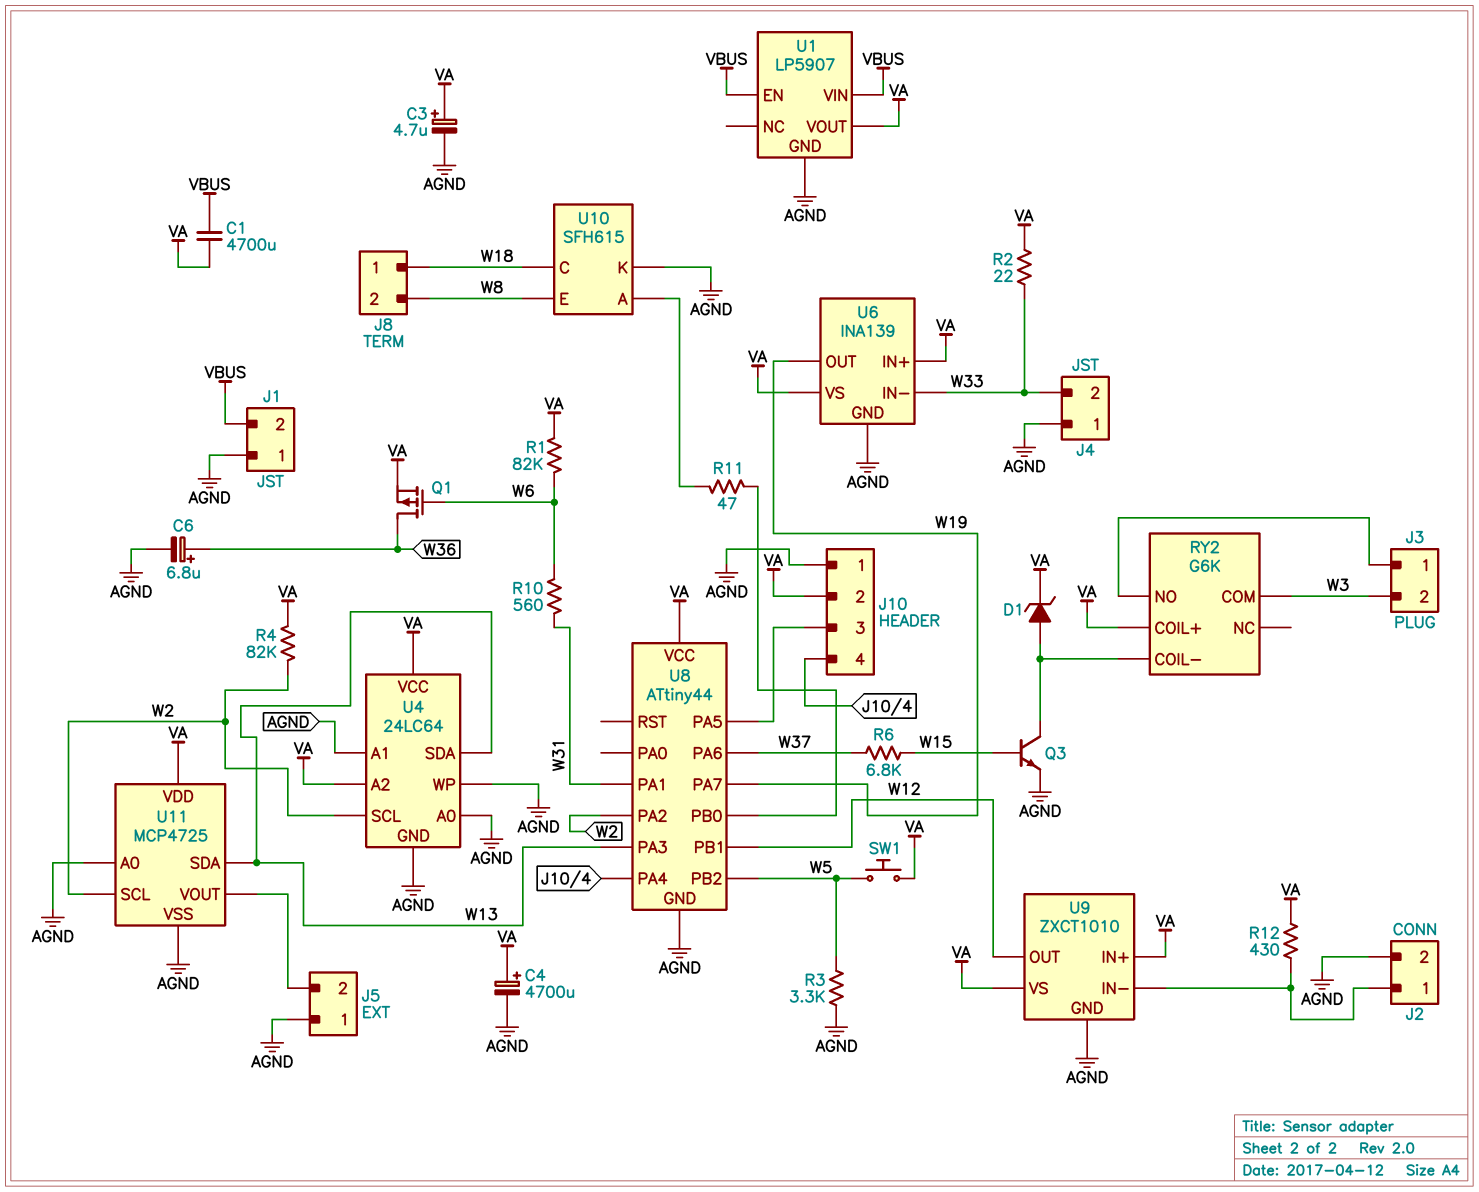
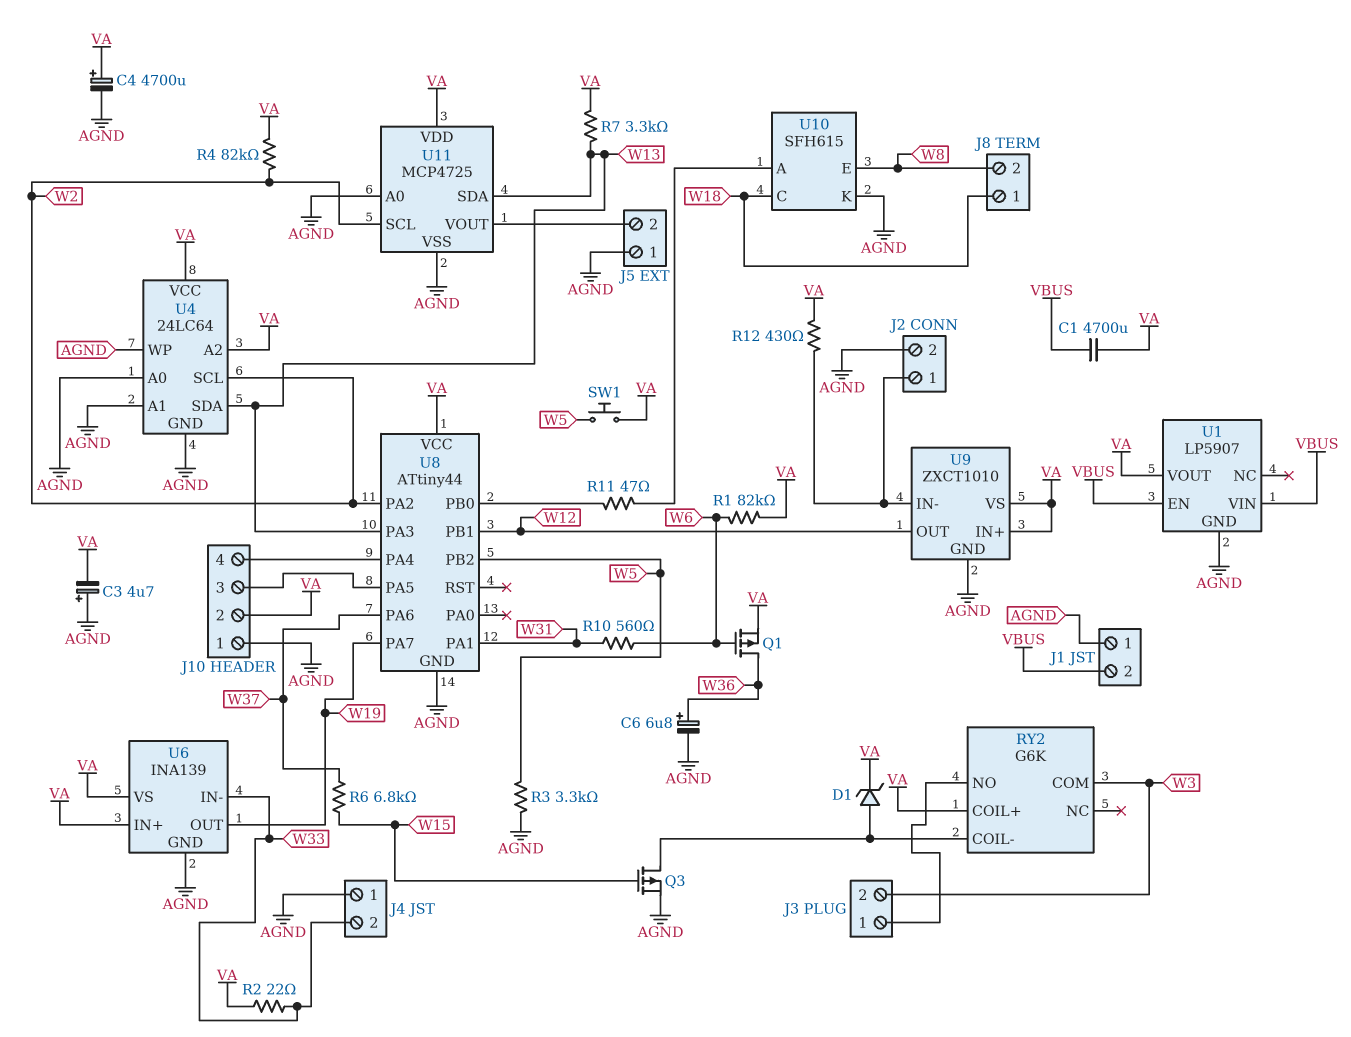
C3: 4.7uF (plus VA, minus AGND) -> 4.7uF (plus AGND, minus VA)
Q3: NPN (B W15, C RY2/COIL-, E AGND) -> PMOS (G W15, D RY2/COIL-, S AGND)
R7: none -> 3.3k (VA, W13)

